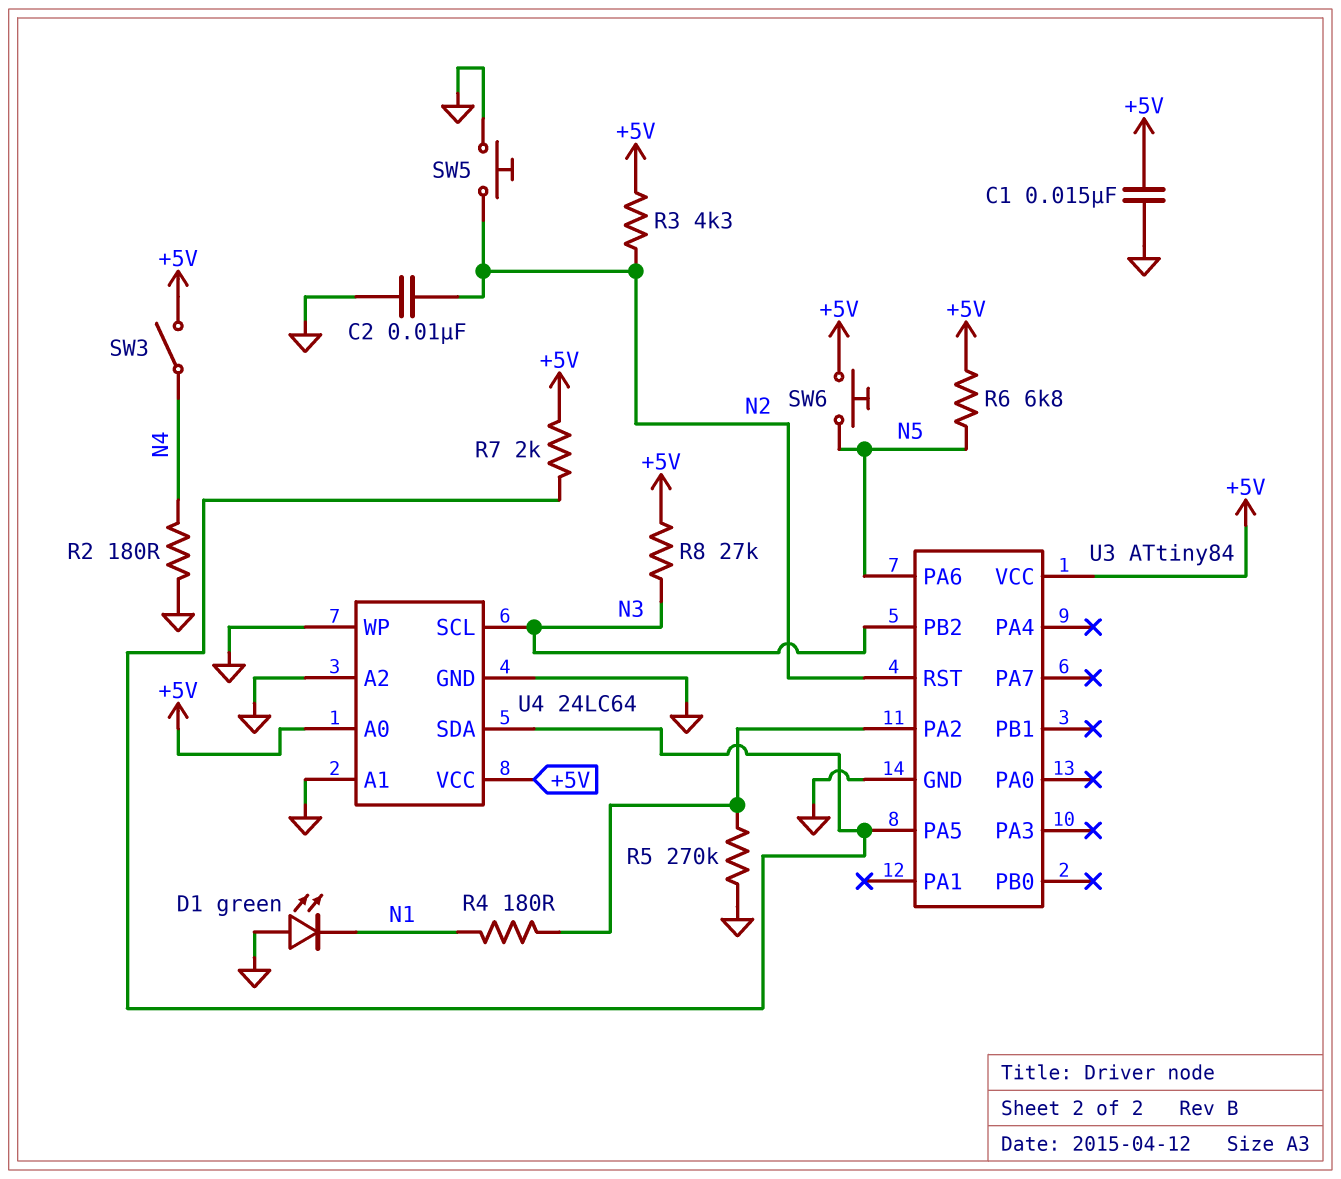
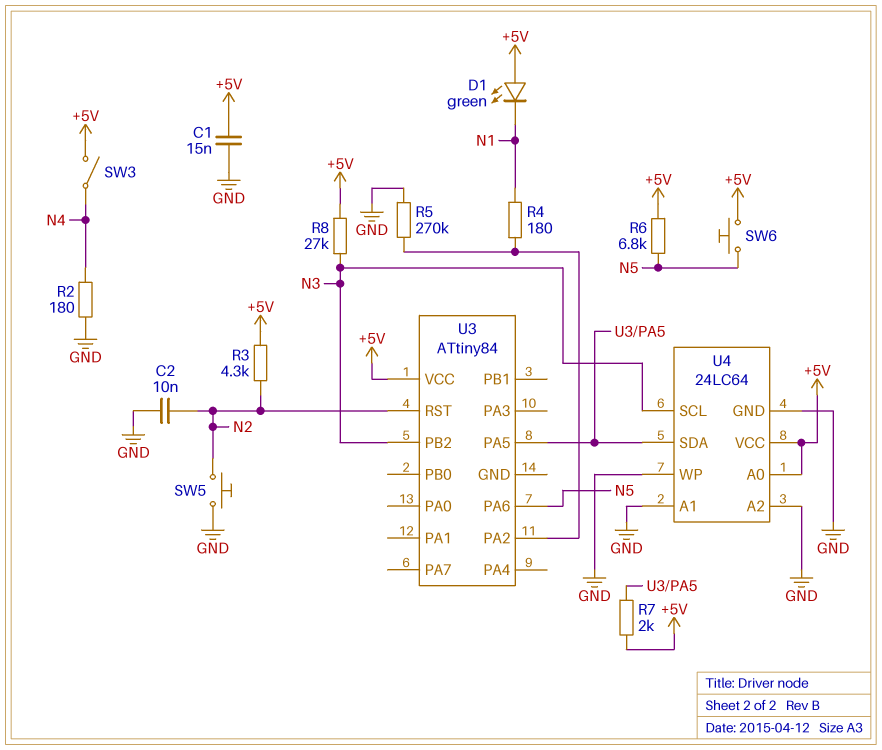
D1: LED green (A GND, K N1) -> LED green (A +5V, K N1)
U3 pin GND: GND -> none

